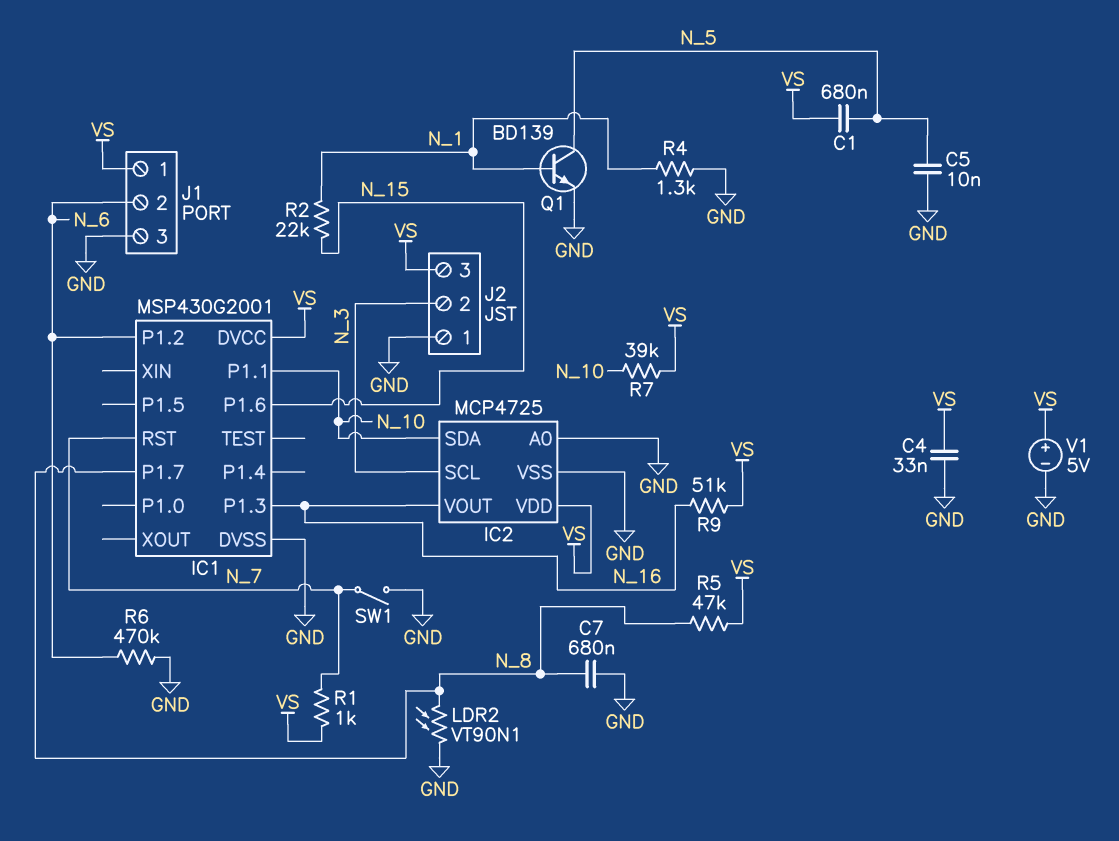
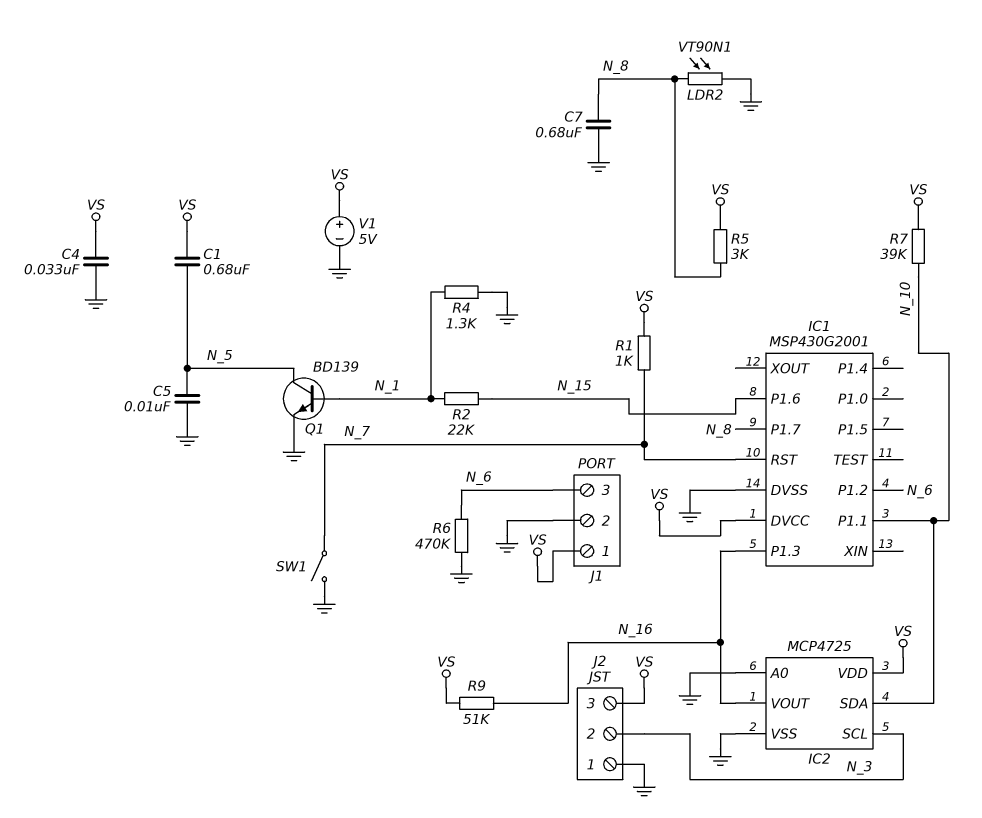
J1 pin 2: N_6 -> GND
J1 pin 3: GND -> N_6
R5: 47k (N_8, VS) -> 3k (N_8, VS)

